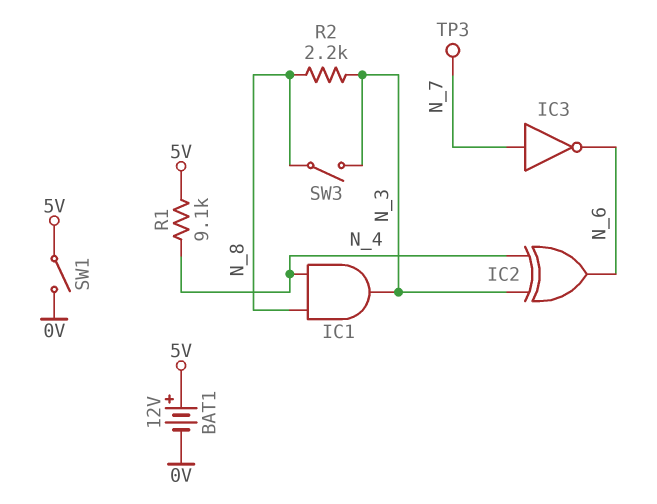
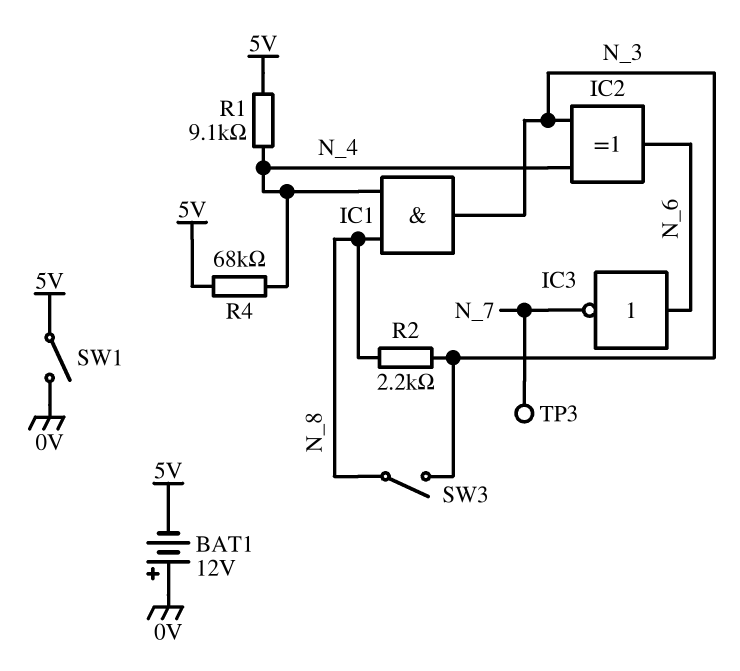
BAT1: 12V (plus 5V, minus 0V) -> 12V (plus 0V, minus 5V)
IC3: NOT (in N_7, out N_6) -> NOT (in N_6, out N_7)
R4: none -> 68k (5V, N_4)

